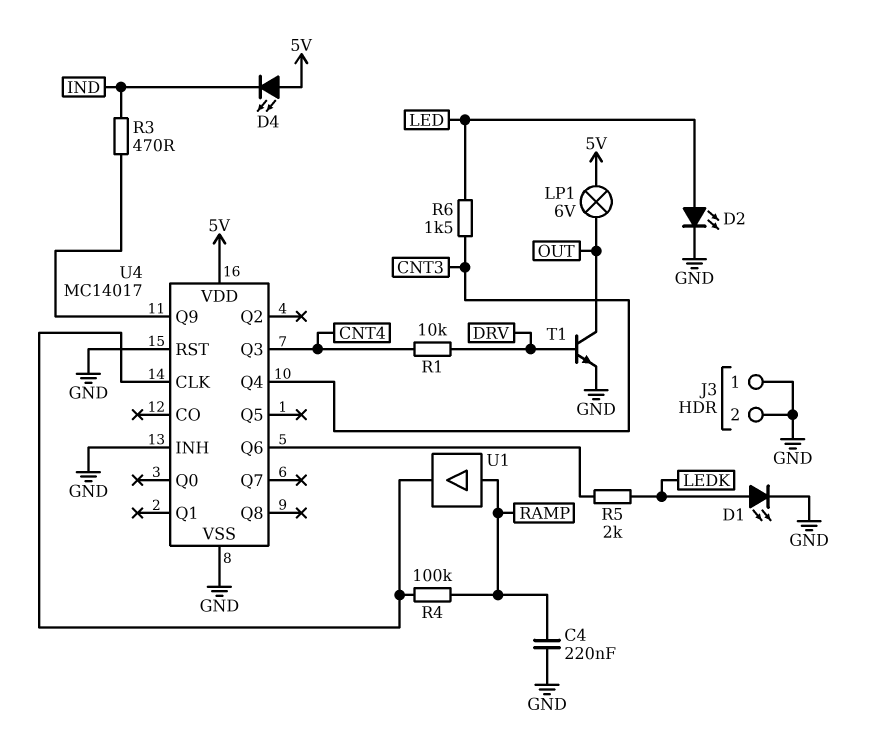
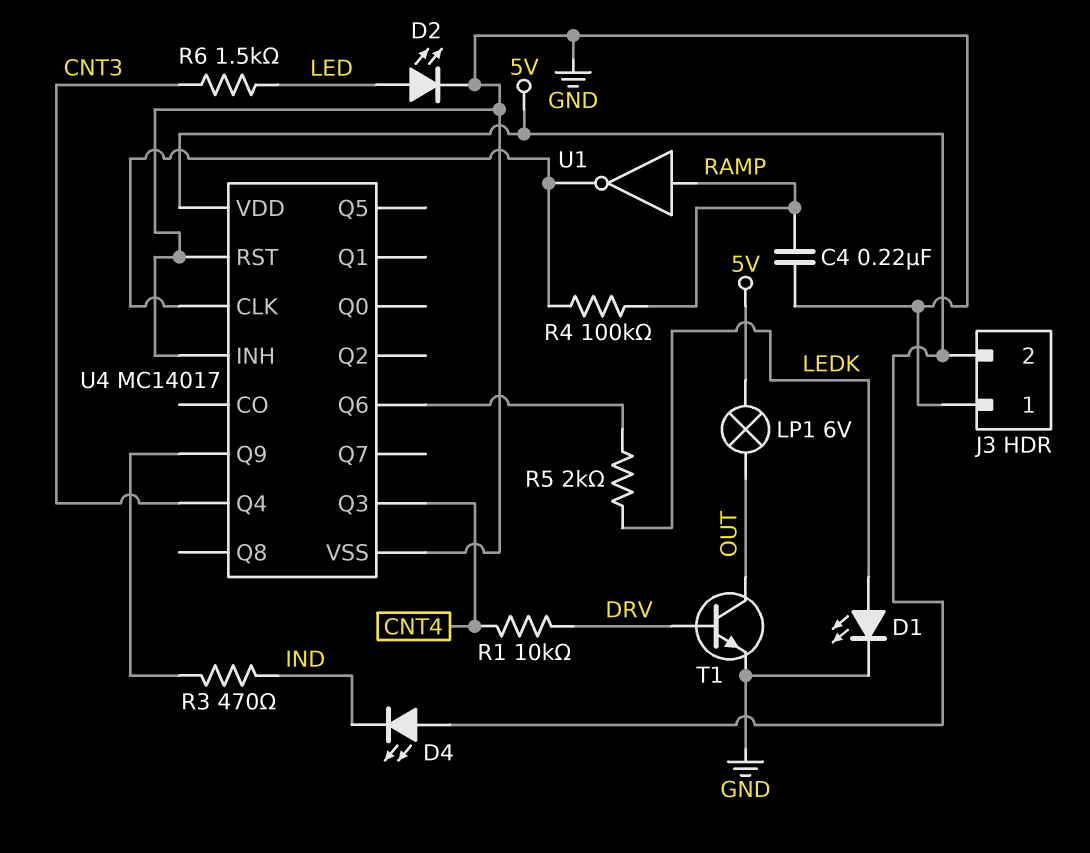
J3 pin 2: GND -> 5V
U1: buffer (in RAMP, out U4/CLK) -> NOT (in RAMP, out U4/CLK)

